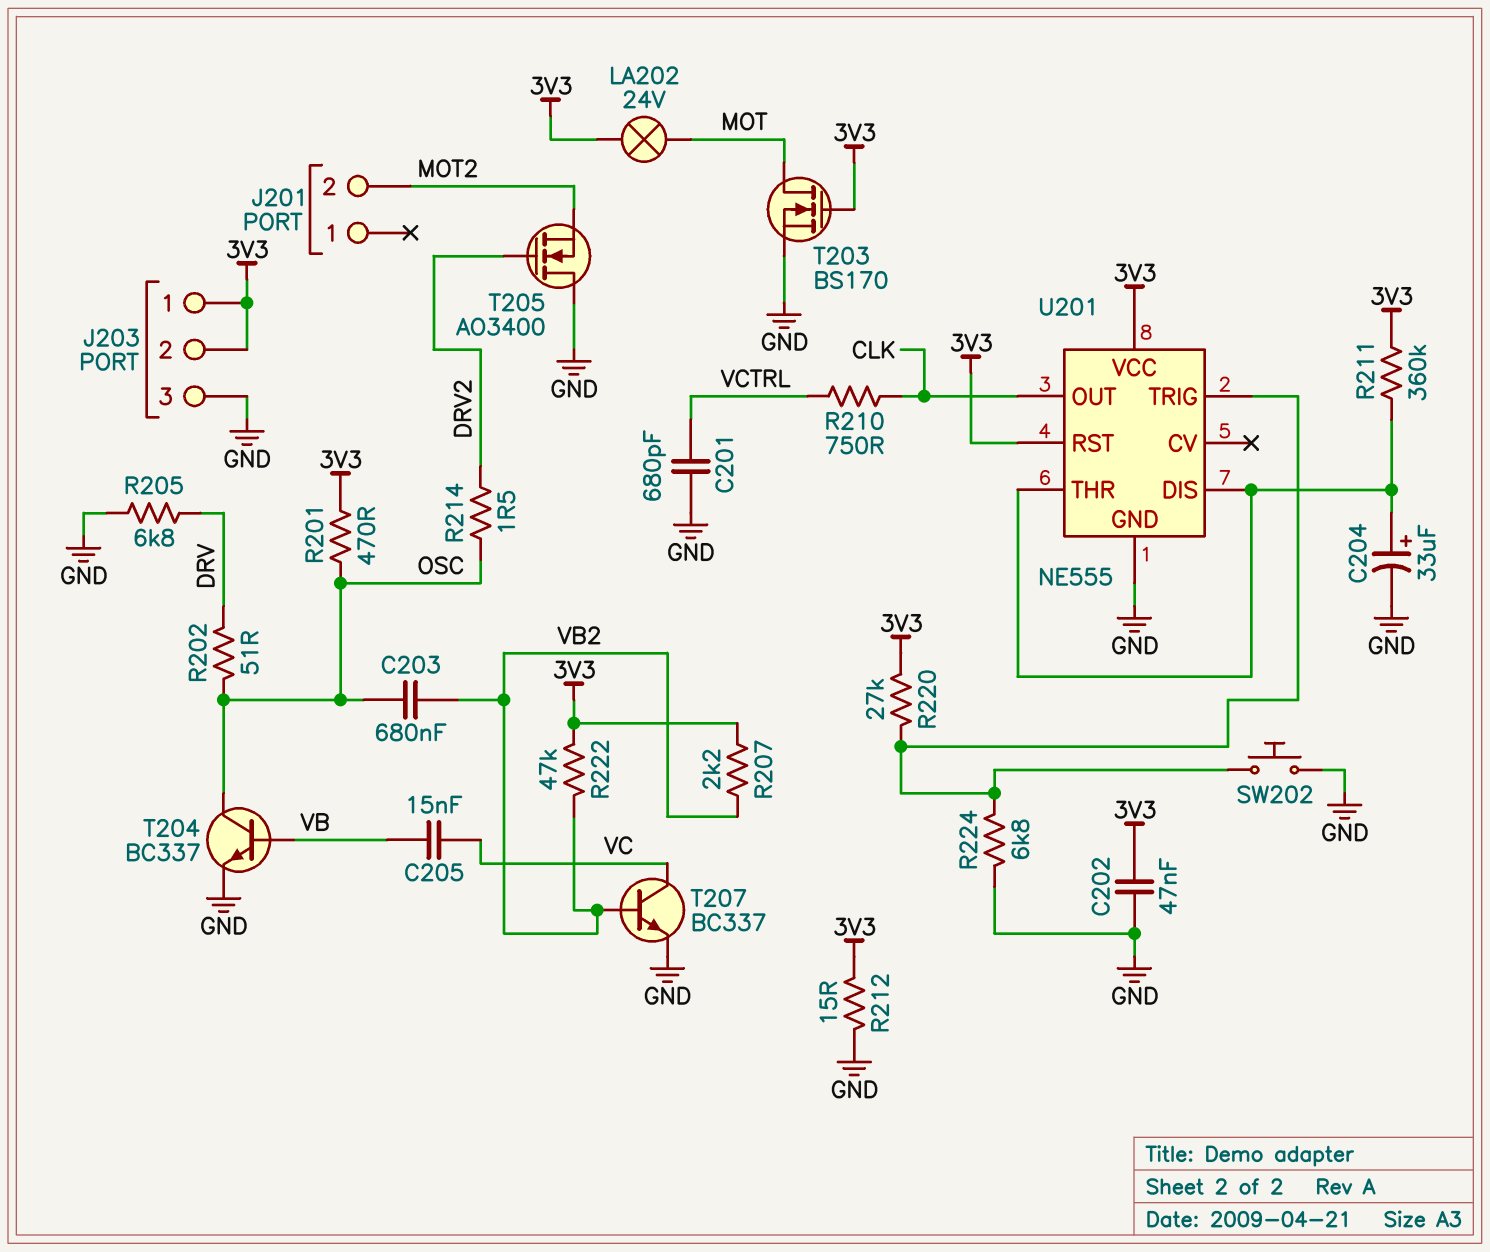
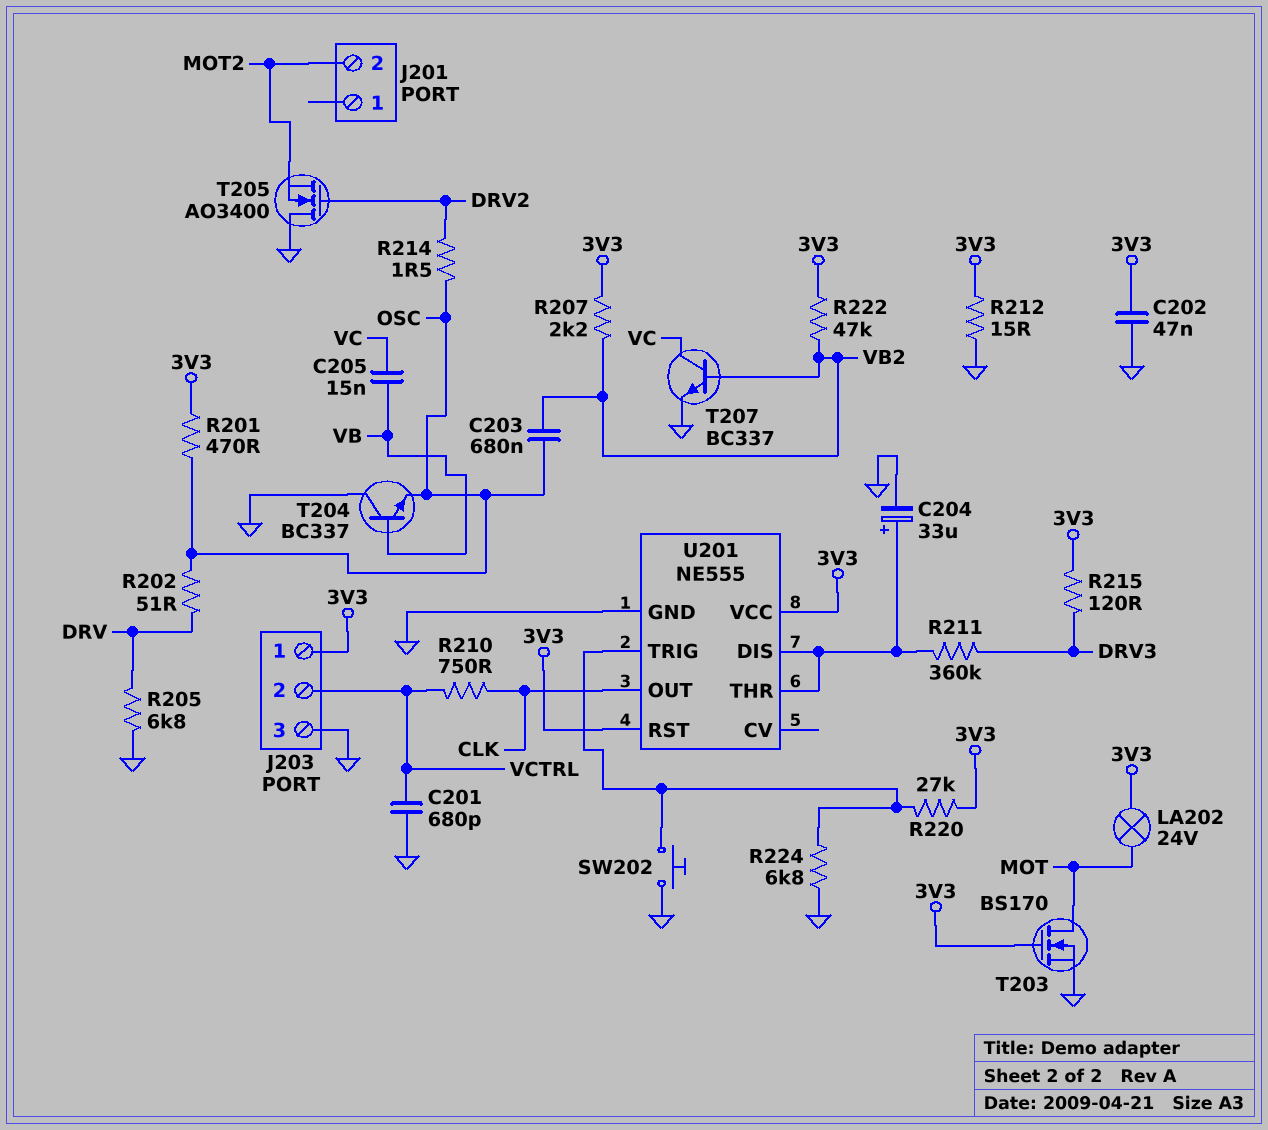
J203 pin 2: 3V3 -> VCTRL
R211: 360k (3V3, U201/DIS) -> 360k (DRV3, U201/DIS)
R215: none -> 120 (3V3, DRV3)
T204: NPN BC337 (B VB, C OSC, E GND) -> NPN BC337 (B VB, C GND, E OSC)

